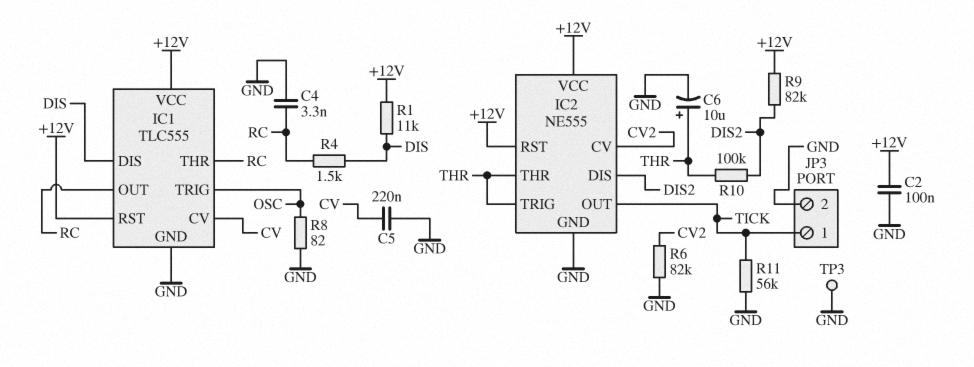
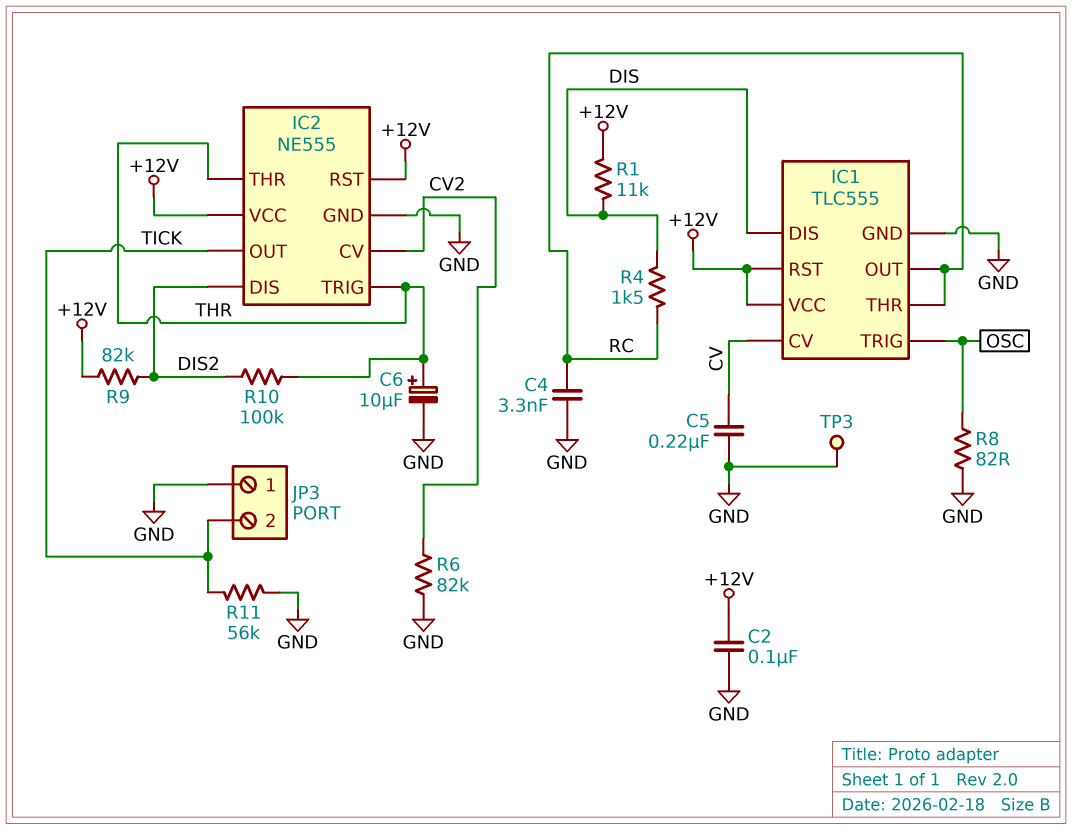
JP3 pin 1: TICK -> GND
JP3 pin 2: GND -> TICK

